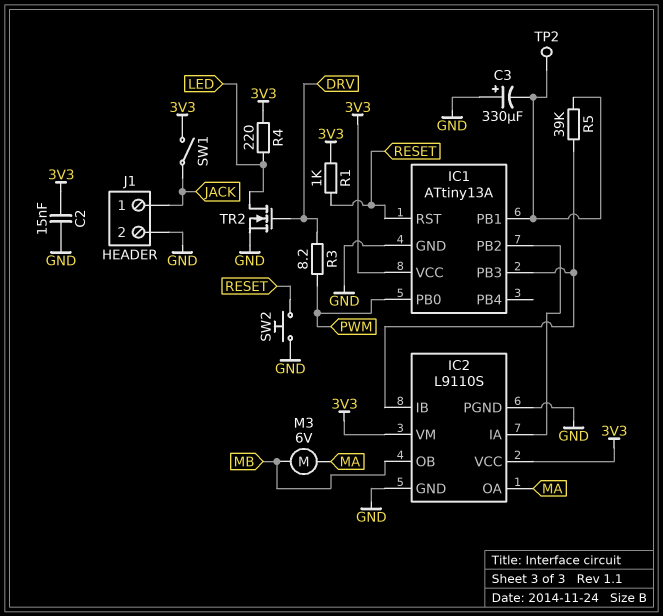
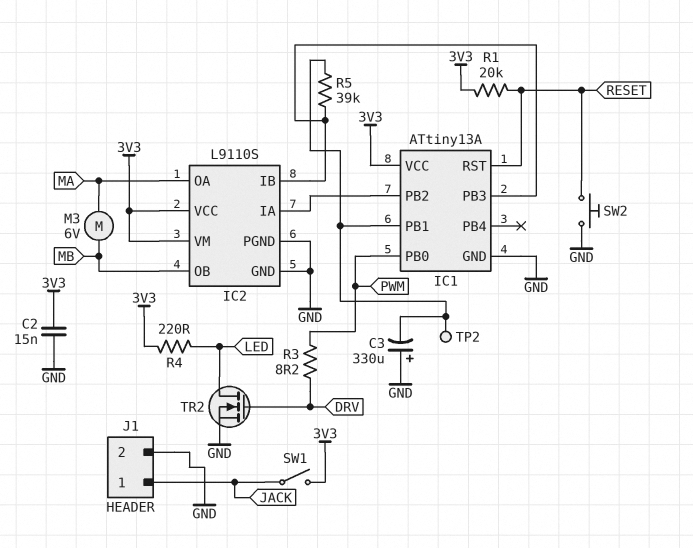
R1: 1k (3V3, RESET) -> 20k (3V3, RESET)

